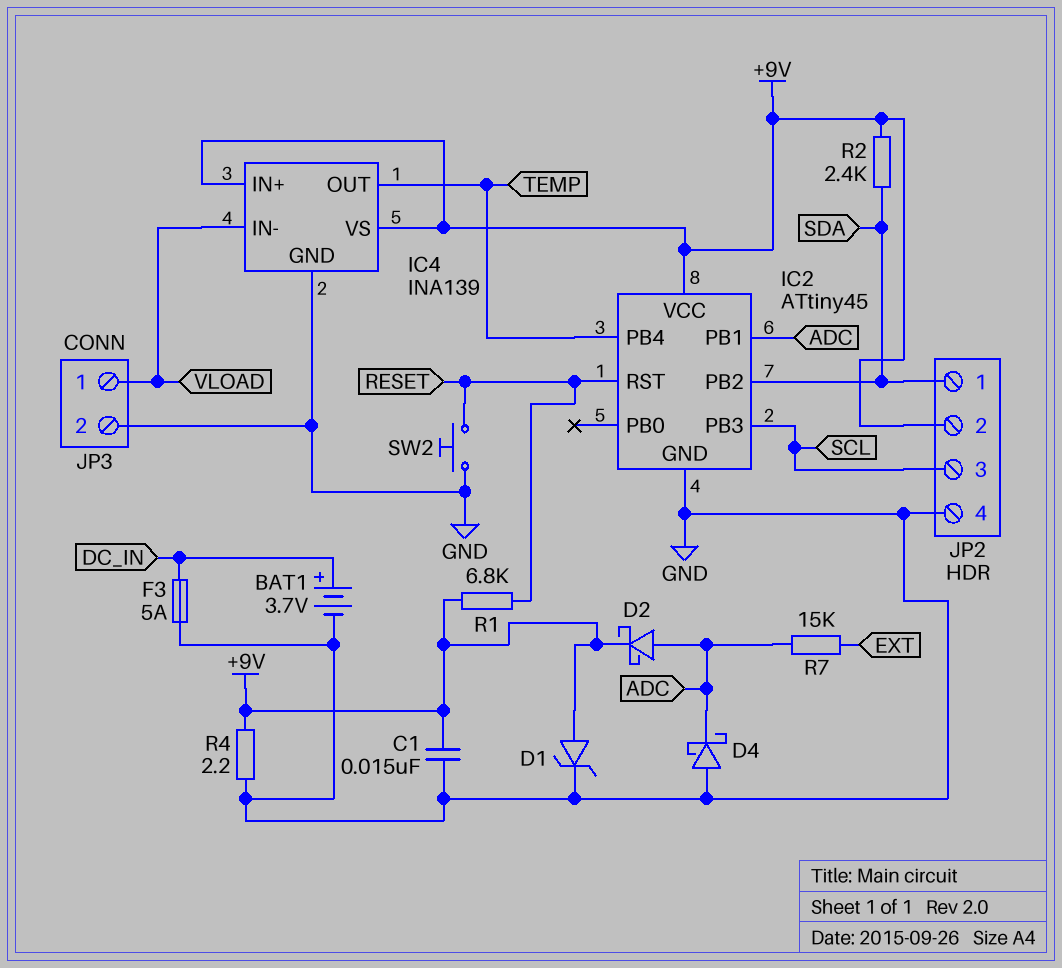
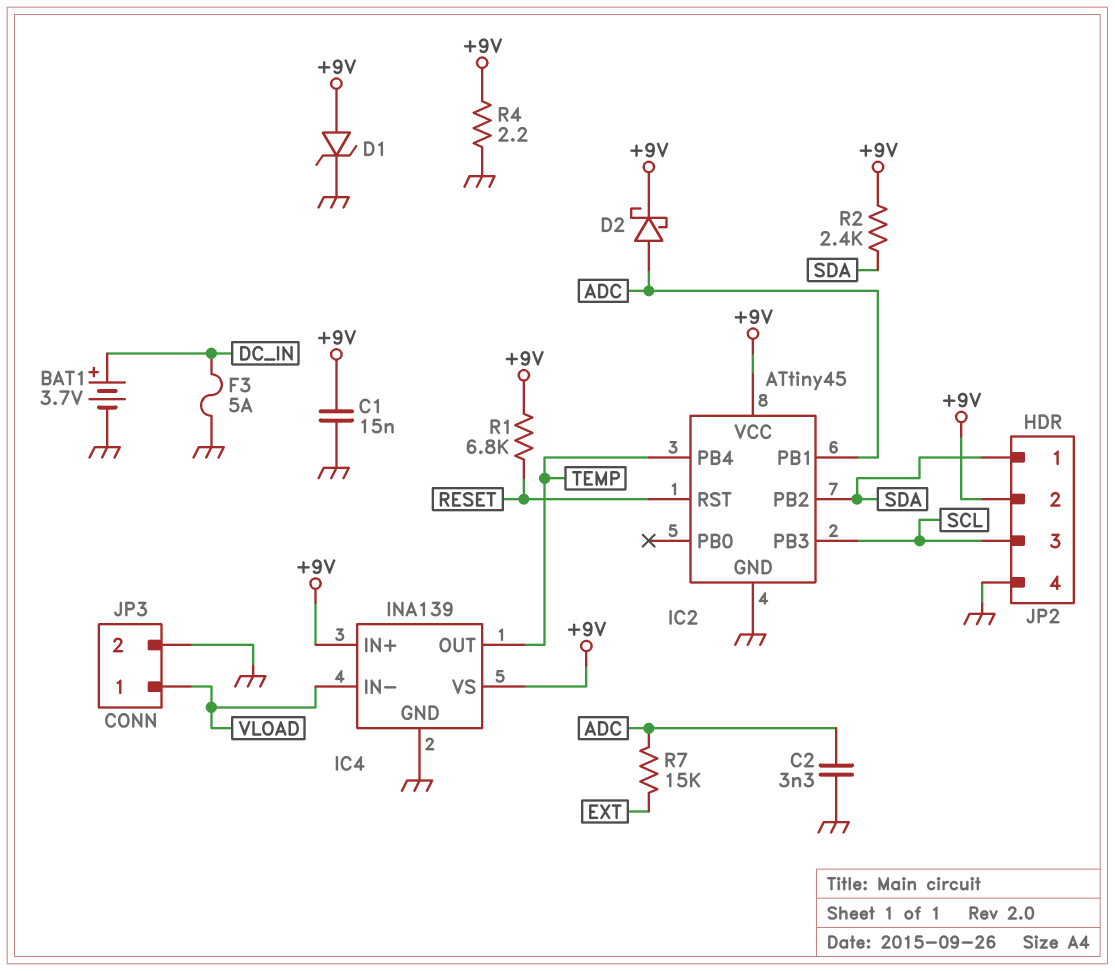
C2: none -> 3.3nF (ADC, GND)
D4: schottky (A GND, K ADC) -> none
SW2: button (GND, RESET) -> none

